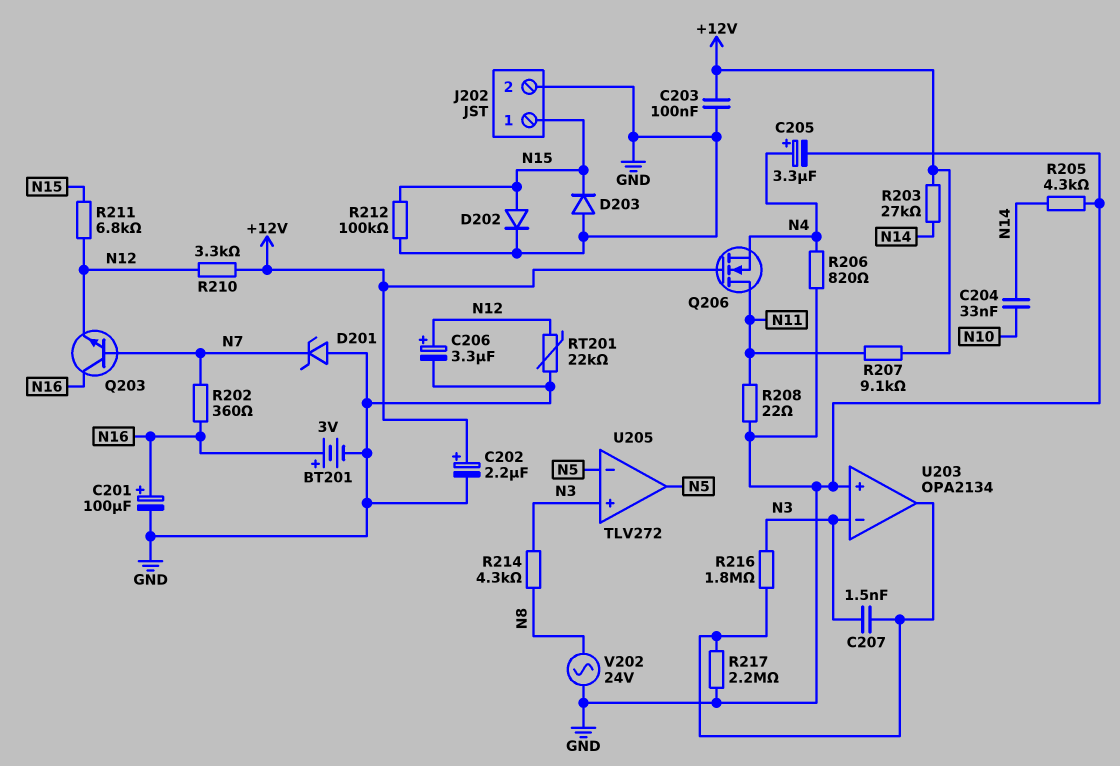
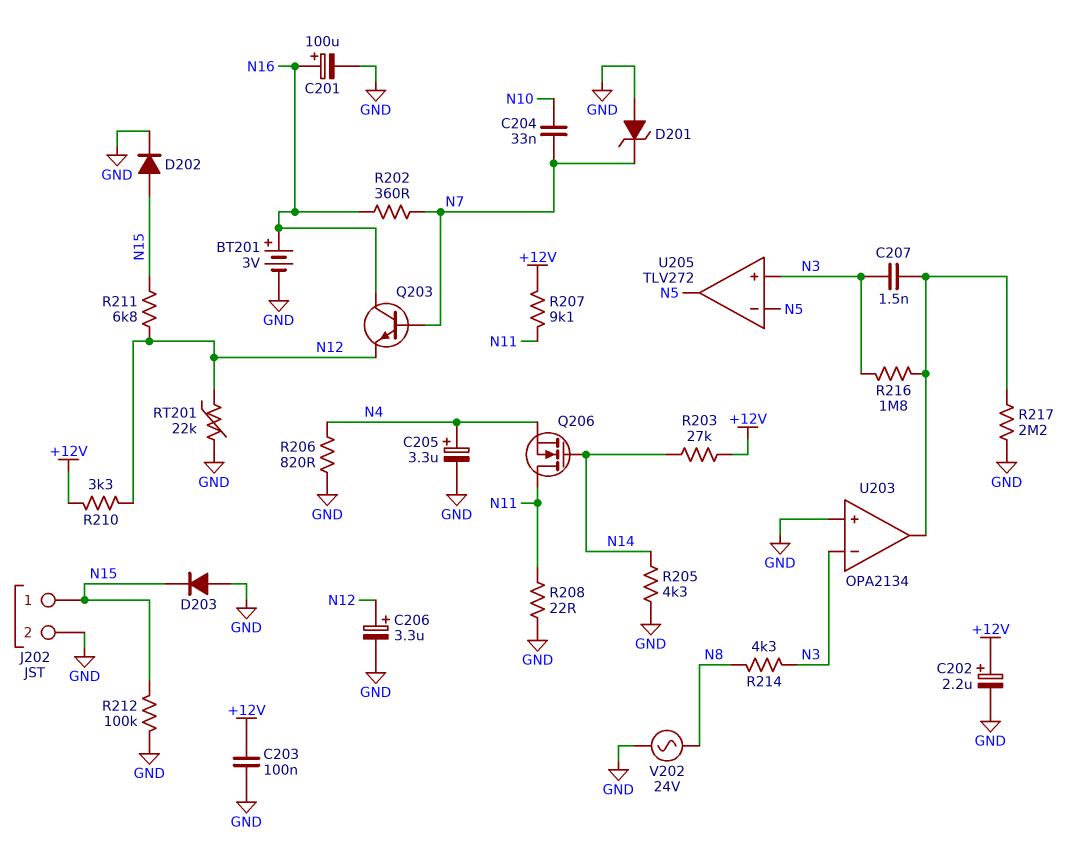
C204: 33nF (N10, N14) -> 33nF (N7, N10)
Q206: NMOS (G +12V, D N11, S N4) -> NMOS (G N14, D N11, S N4)

